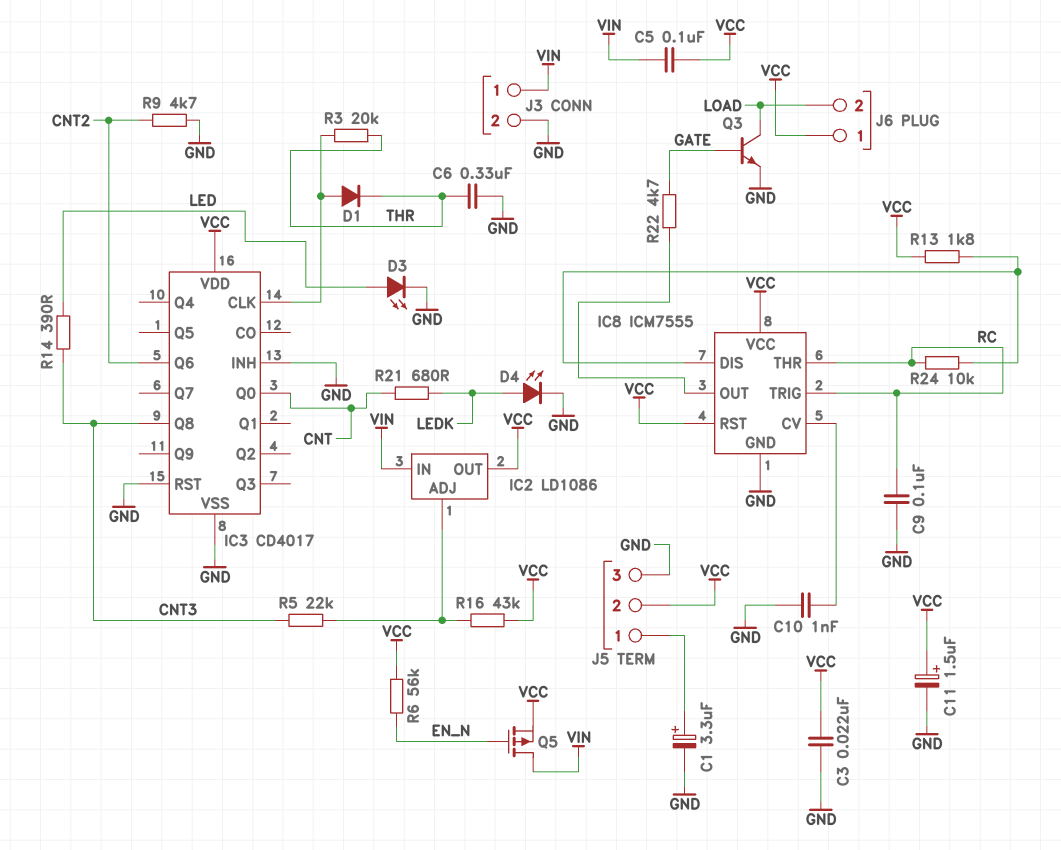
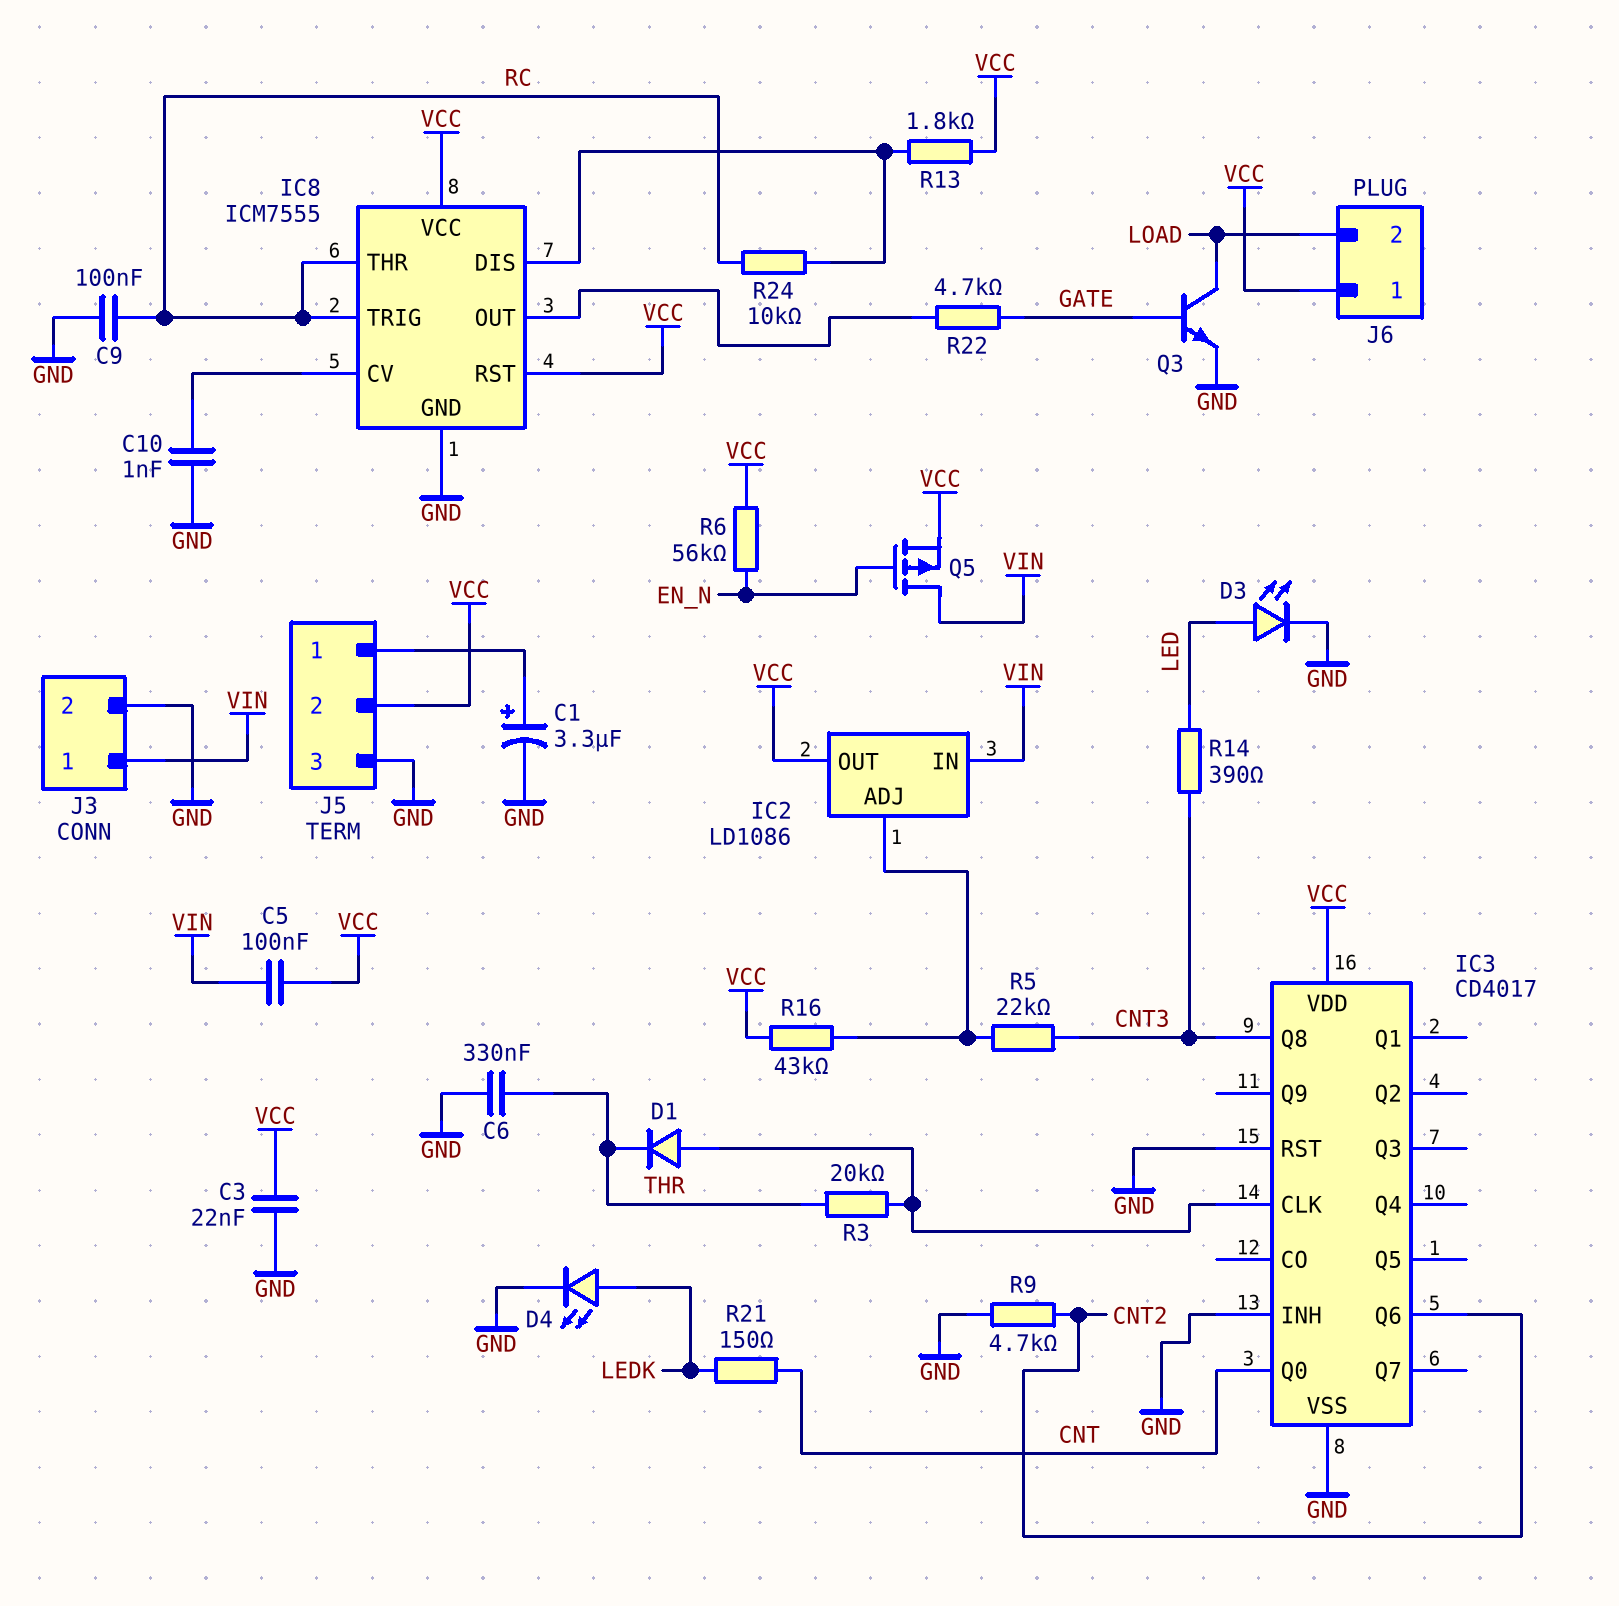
C11: 1.5uF (plus VCC, minus GND) -> none
R21: 680 (CNT, LEDK) -> 150 (CNT, LEDK)

